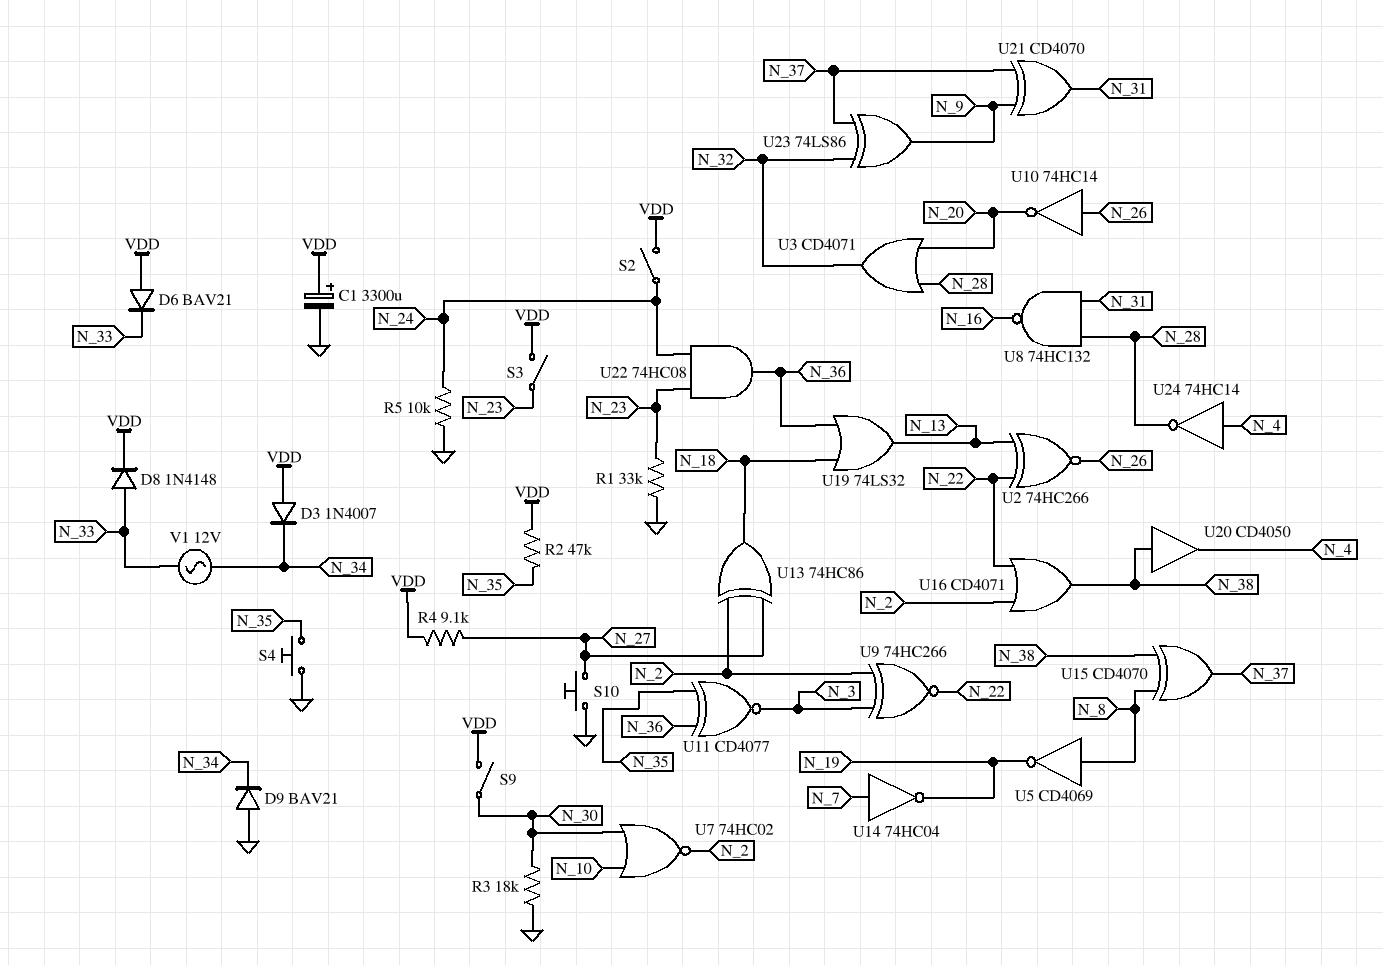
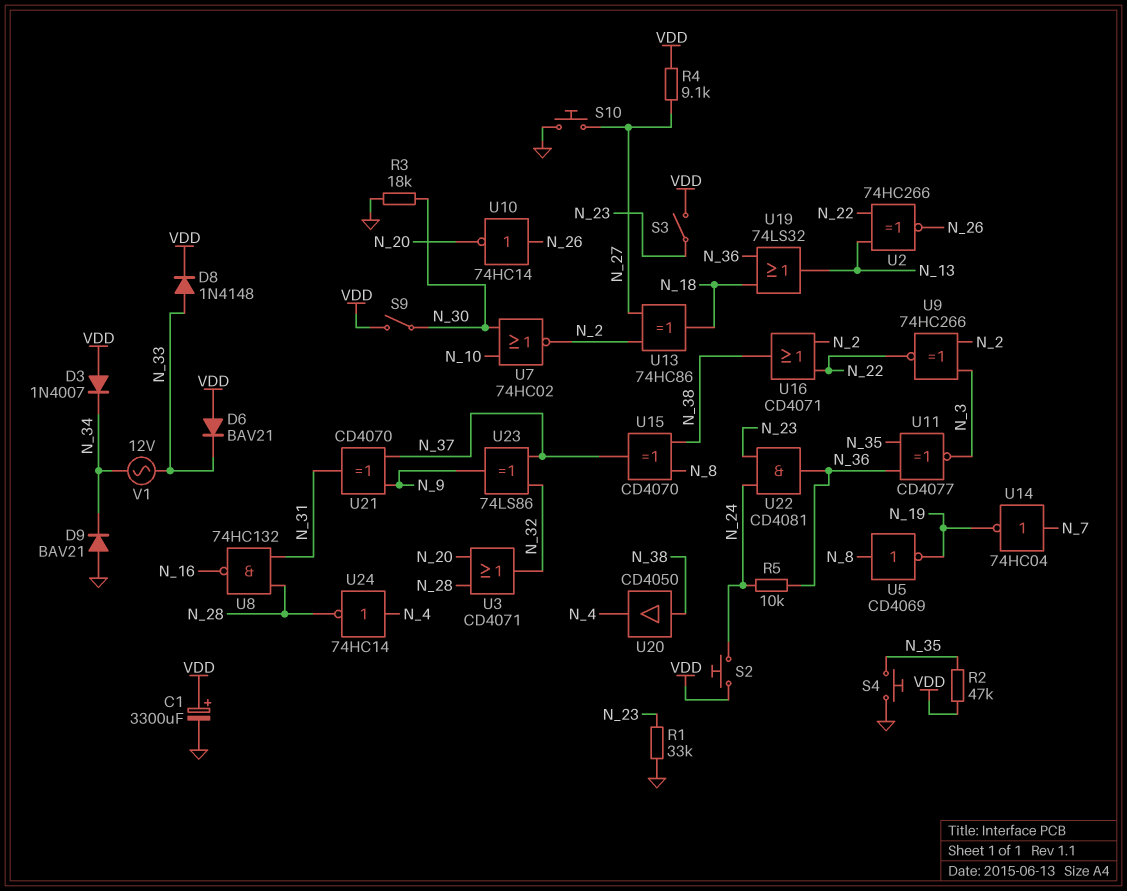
R5: 10k (GND, N_24) -> 10k (N_24, N_36)
S2: switch (N_24, VDD) -> button (N_24, VDD)
U22: AND 74HC08 (in N_23, in N_24, out N_36) -> AND CD4081 (in N_23, in N_24, out N_36)

